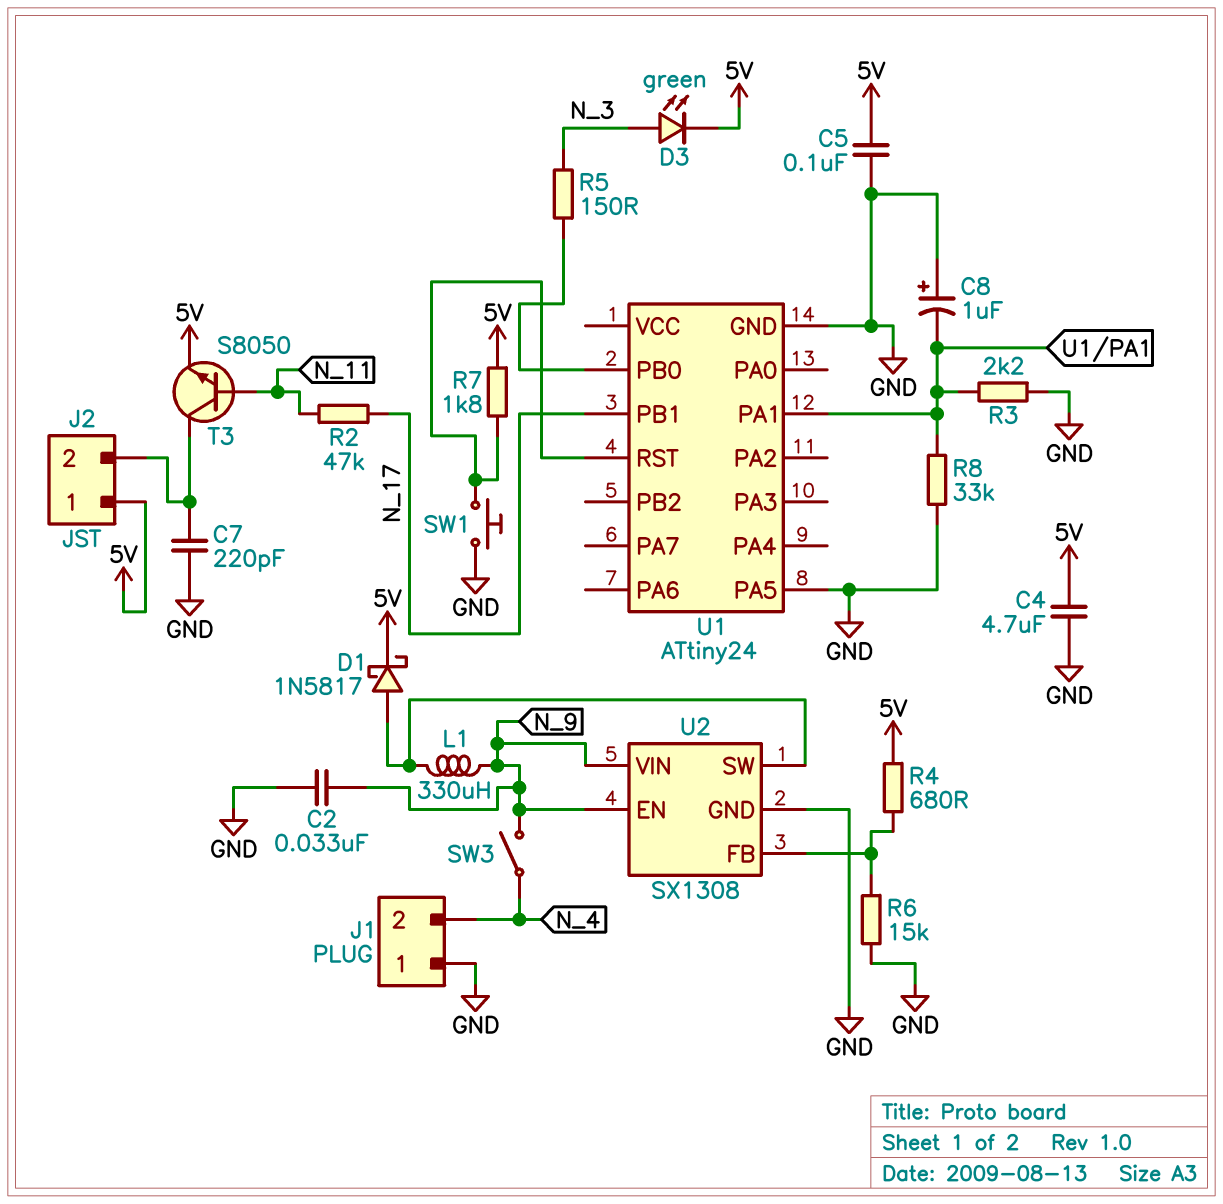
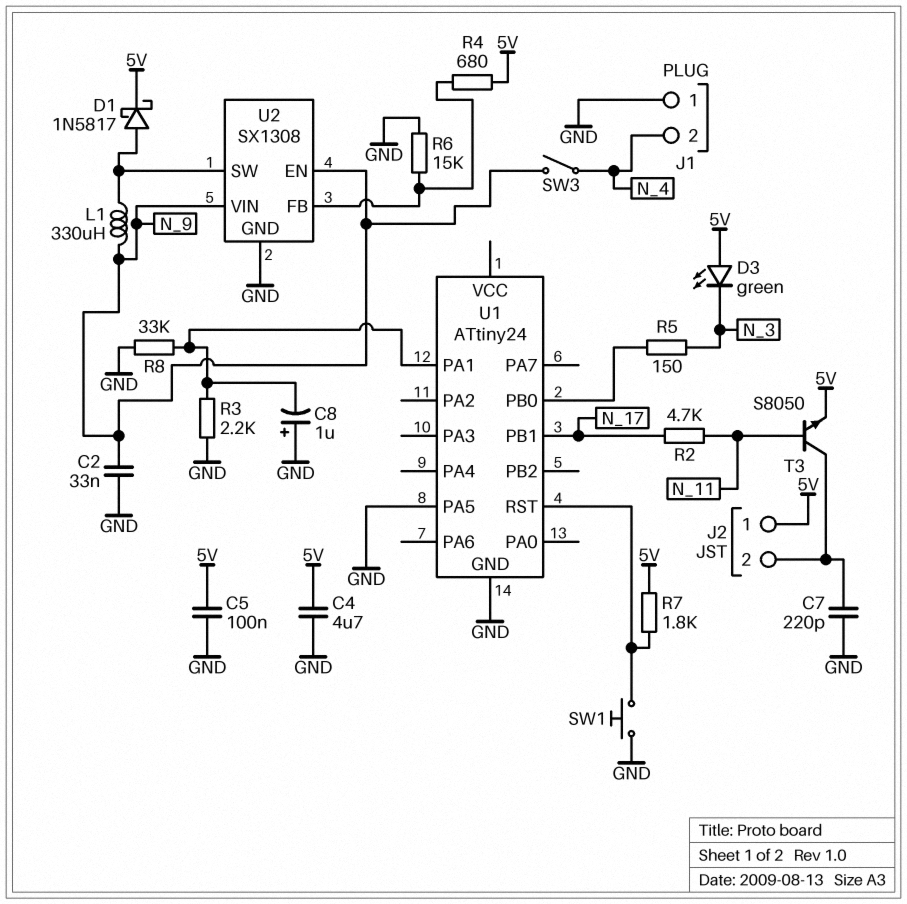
D3: LED green (A N_3, K 5V) -> LED green (A 5V, K N_3)
R2: 47k (N_11, N_17) -> 4.7k (N_11, N_17)

